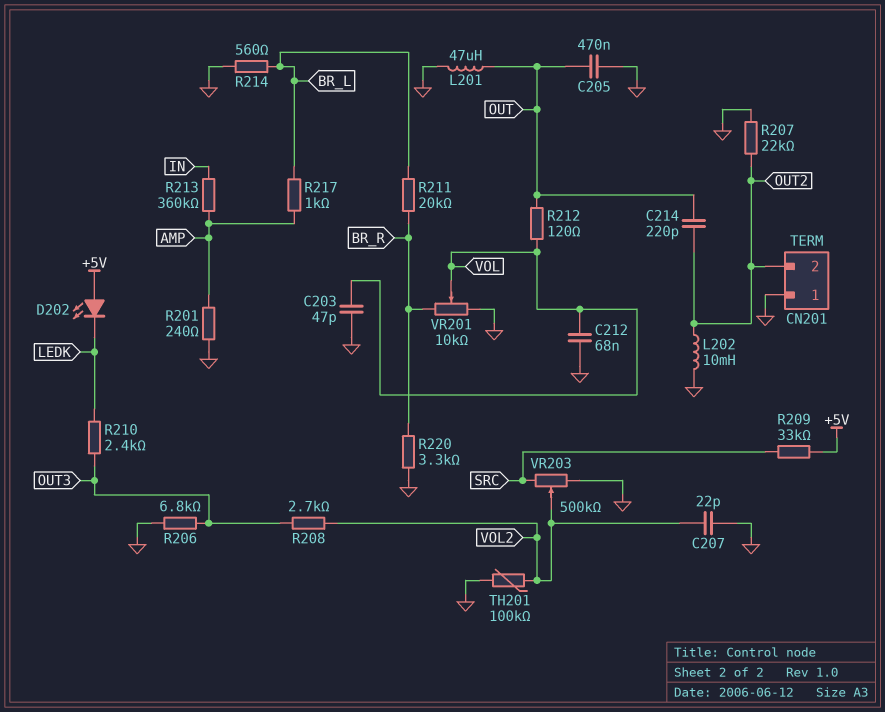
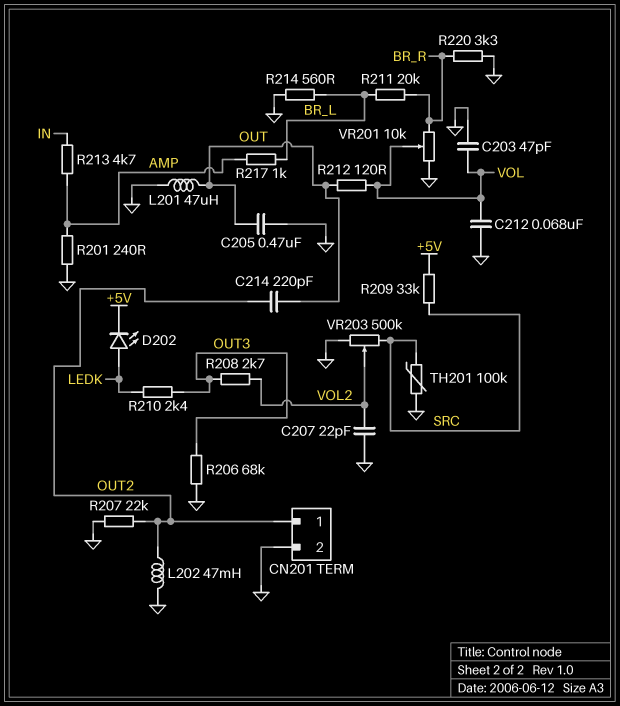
CN201 pin 1: GND -> OUT2
CN201 pin 2: OUT2 -> GND
D202: LED (A +5V, K LEDK) -> LED (A LEDK, K +5V)
L202: 10mH (GND, OUT2) -> 47mH (GND, OUT2)
R206: 6.8k (GND, OUT3) -> 68k (GND, OUT3)
R213: 360k (AMP, IN) -> 4.7k (AMP, IN)
TH201: 100k (GND, VOL2) -> 100k (GND, SRC)

